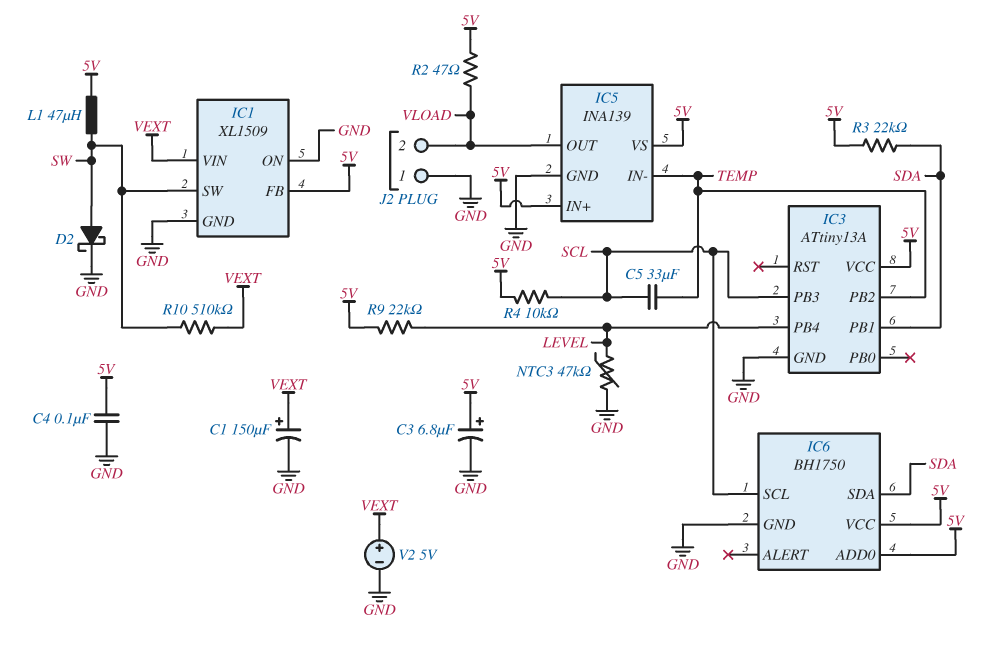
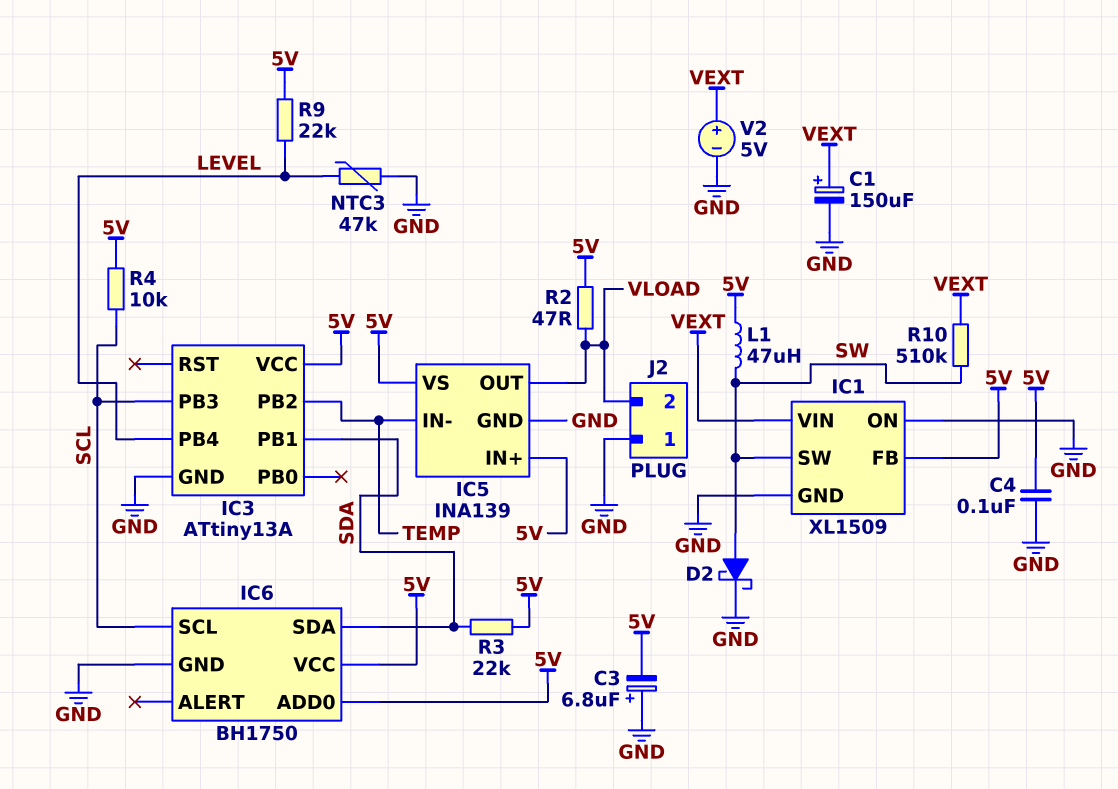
C3: 6.8uF (plus 5V, minus GND) -> 6.8uF (plus GND, minus 5V)
C5: 33uF (SCL, TEMP) -> none

